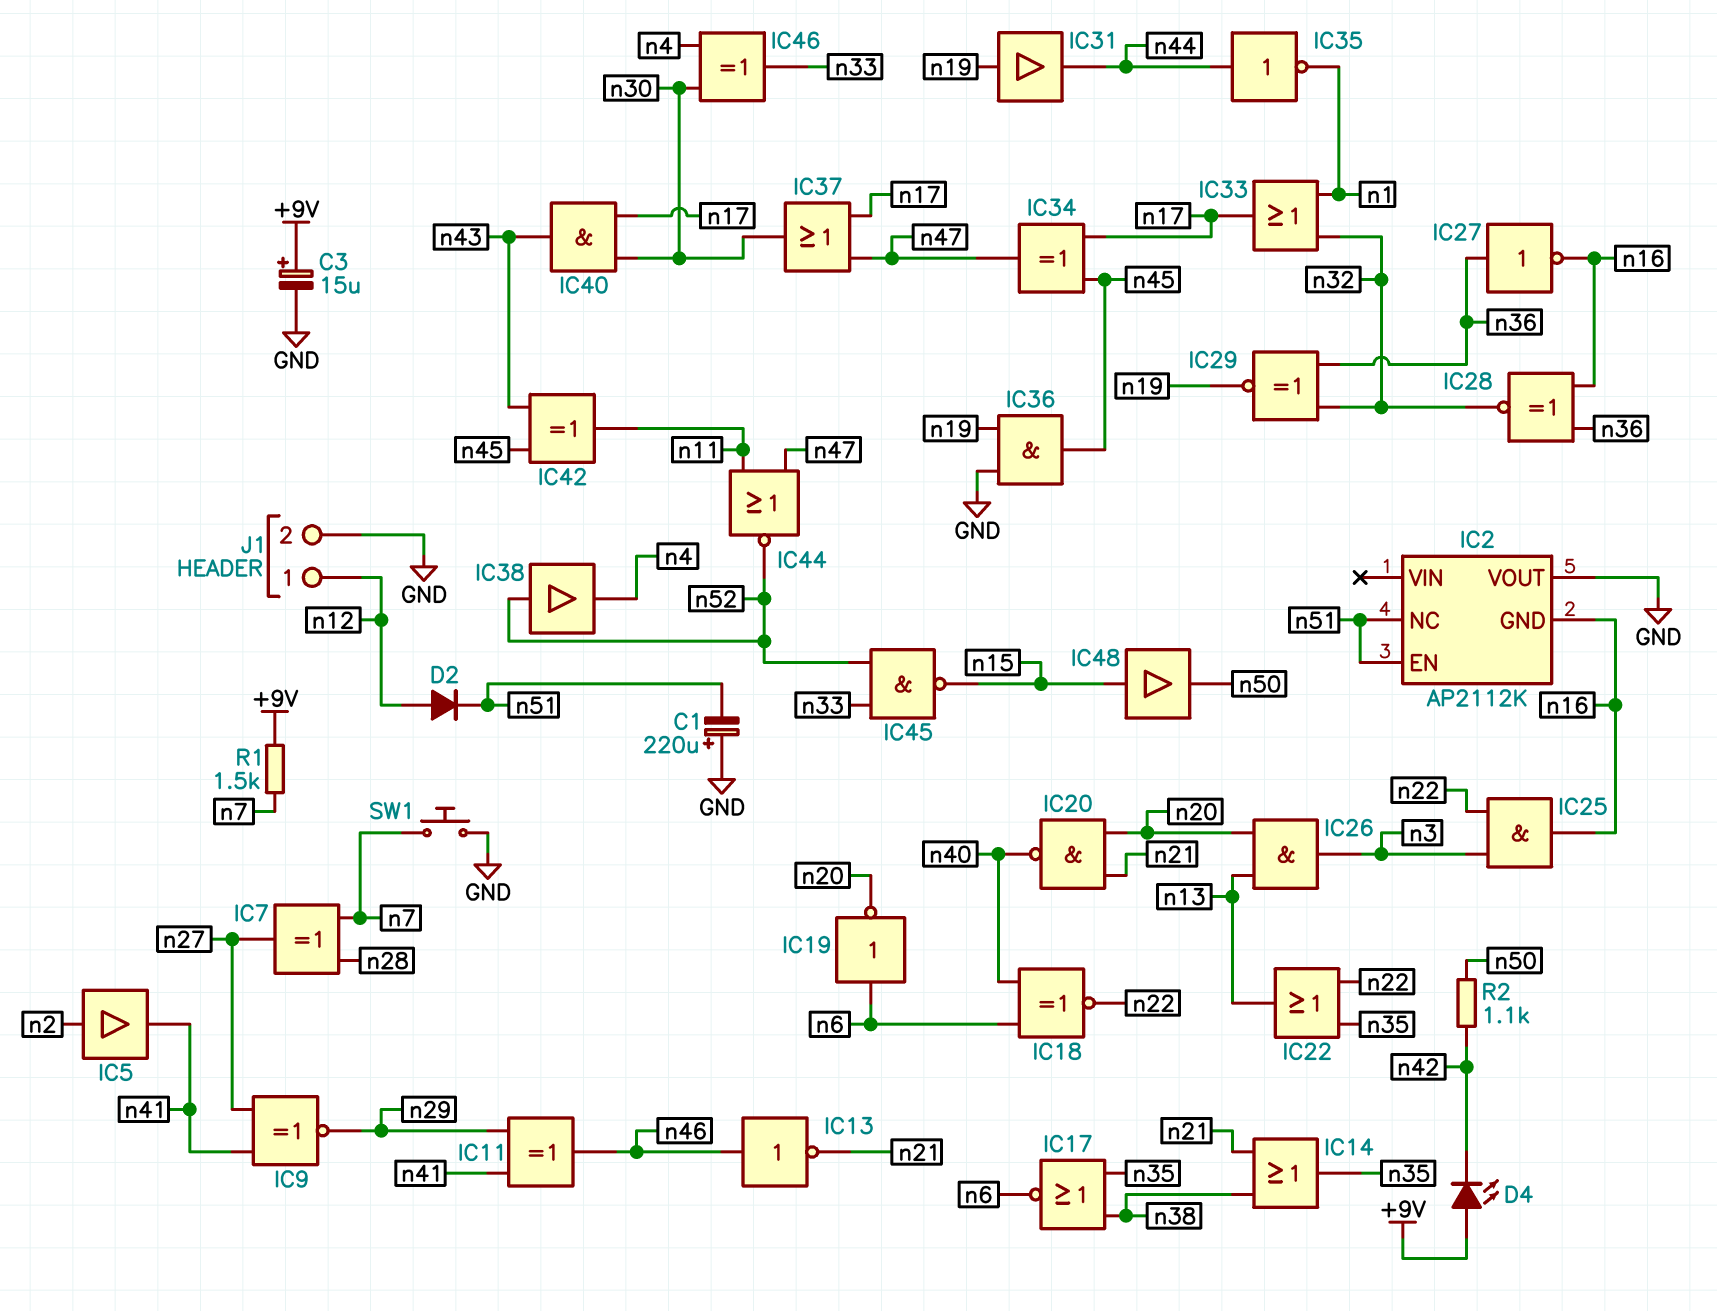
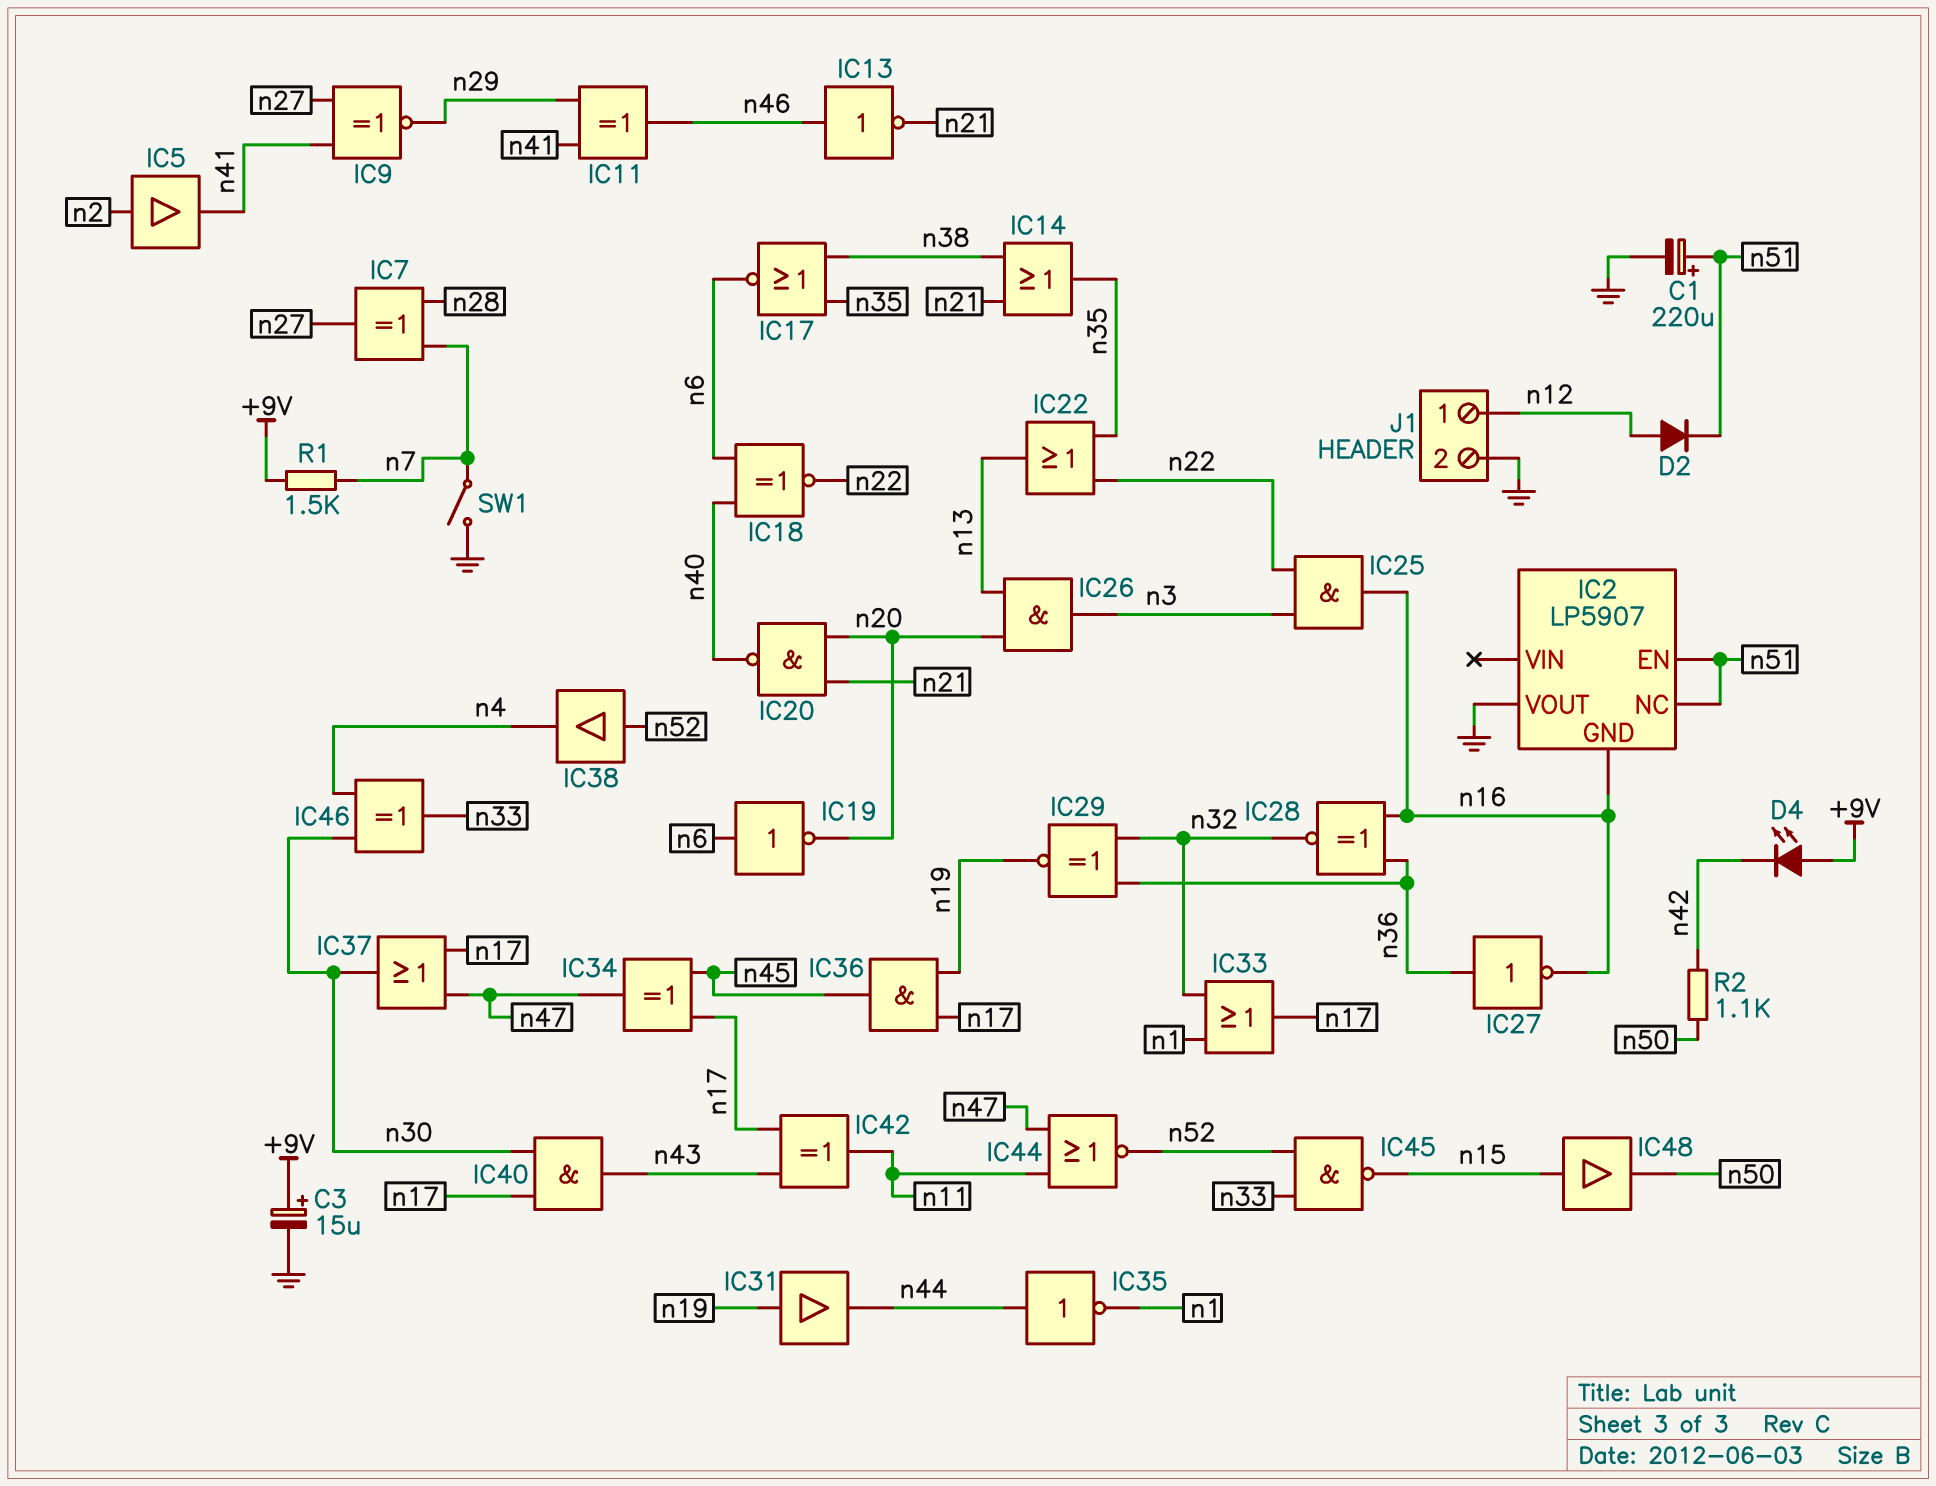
C1: 220uF (plus GND, minus n51) -> 220uF (plus n51, minus GND)
IC2: AP2112K -> LP5907
IC36: AND (in GND, in n19, out n45) -> AND (in n17, in n19, out n45)
IC42: XOR (in n43, in n45, out n11) -> XOR (in n17, in n43, out n11)
SW1: button (GND, n7) -> switch (GND, n7)

